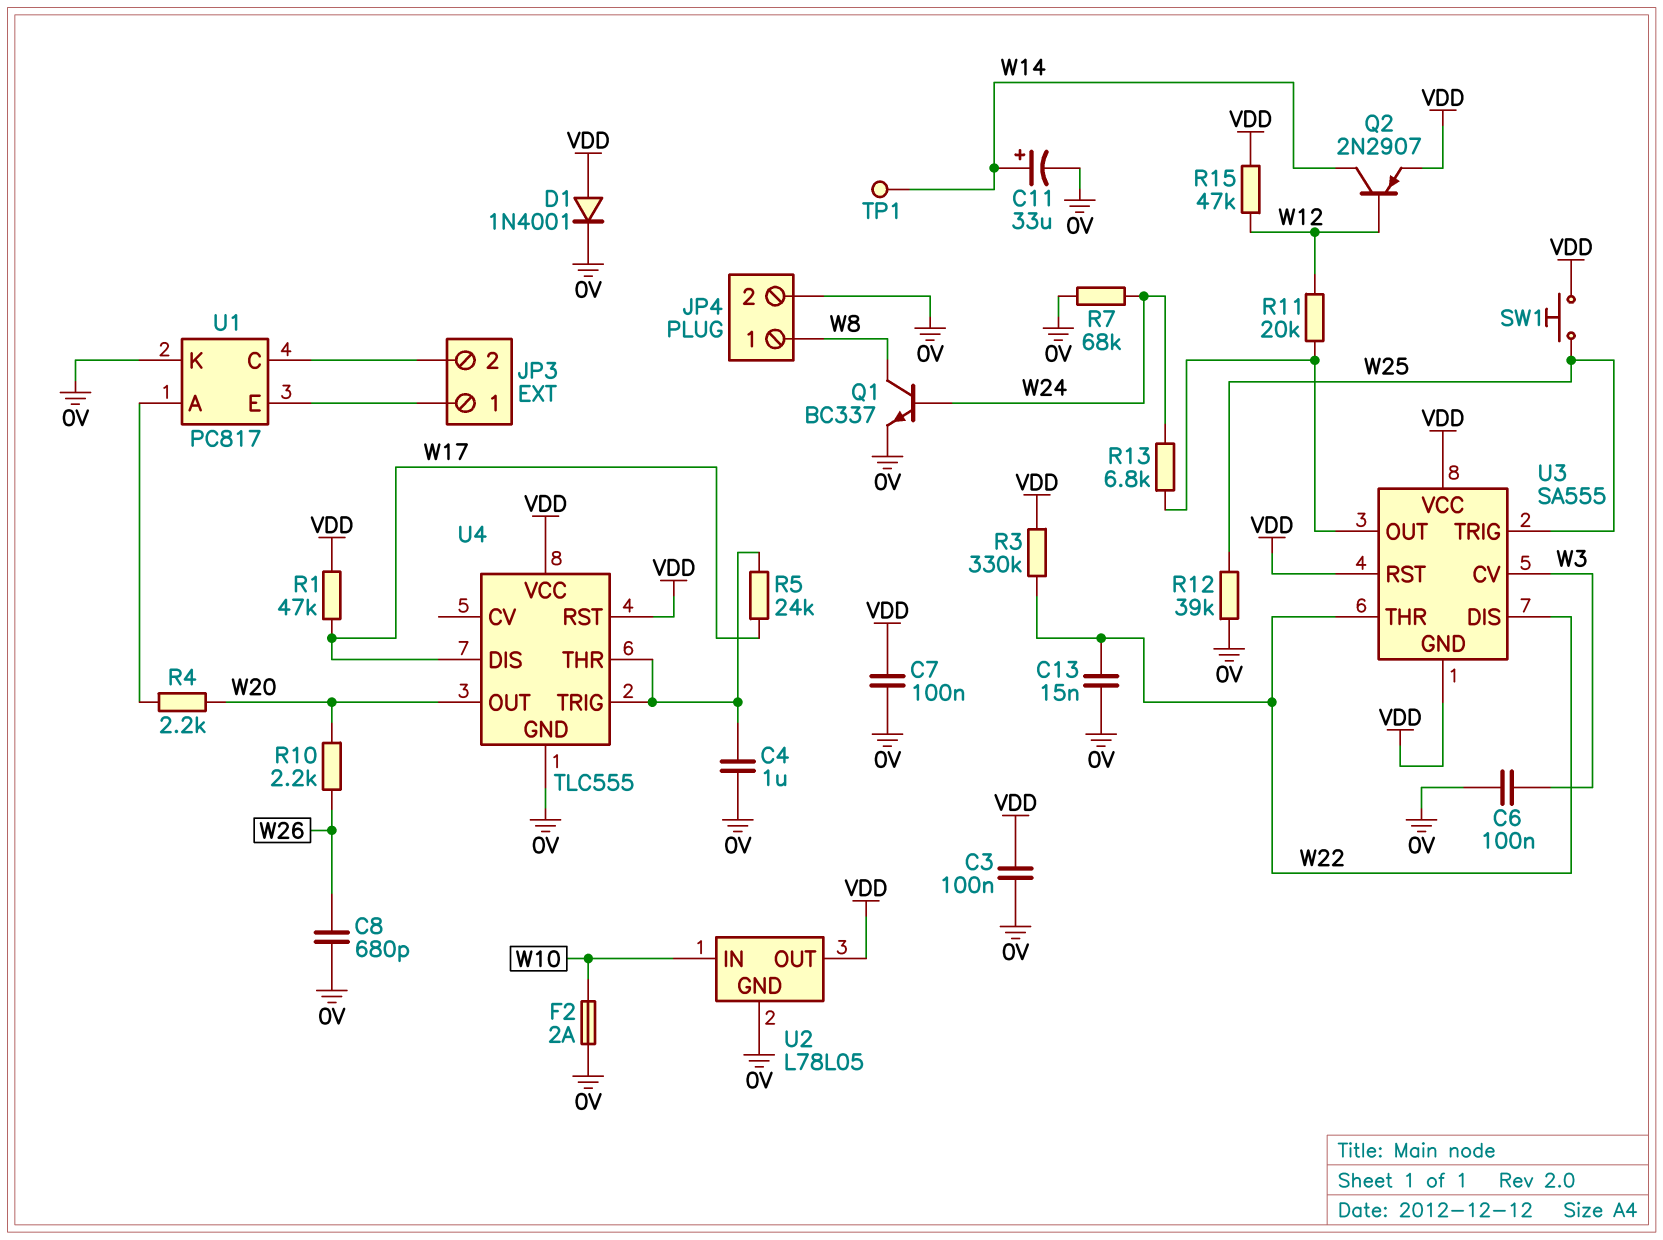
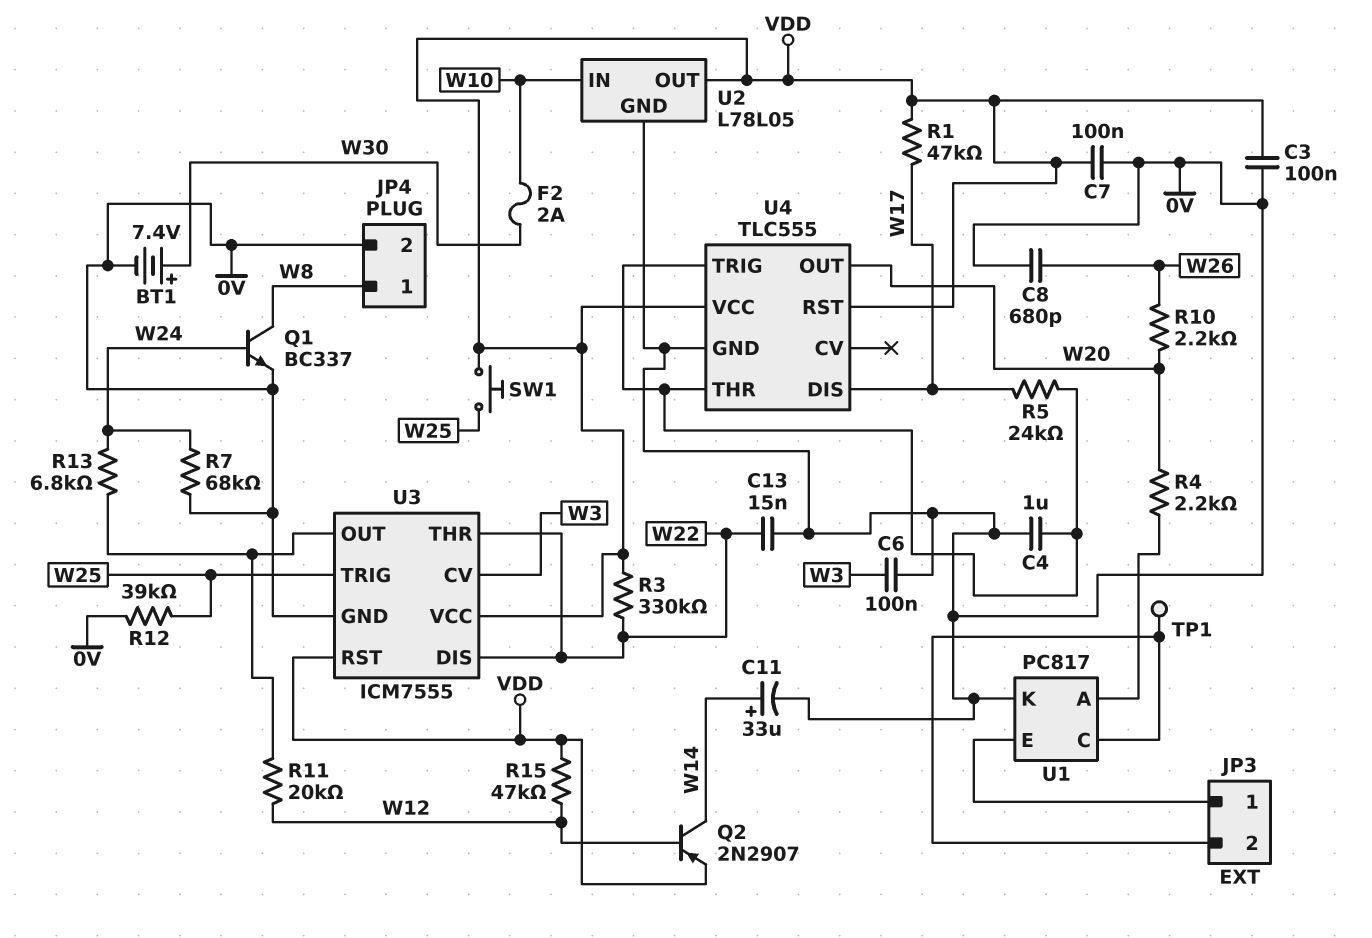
BT1: none -> 7.4V (plus W30, minus 0V)
D1: diode 1N4001 (A VDD, K 0V) -> none
F2: 2A (0V, W10) -> 2A (W10, W30)
TP1: test point (W14) -> test point (JP3/2)
U3: SA555 -> ICM7555
U3 pin GND: VDD -> 0V

